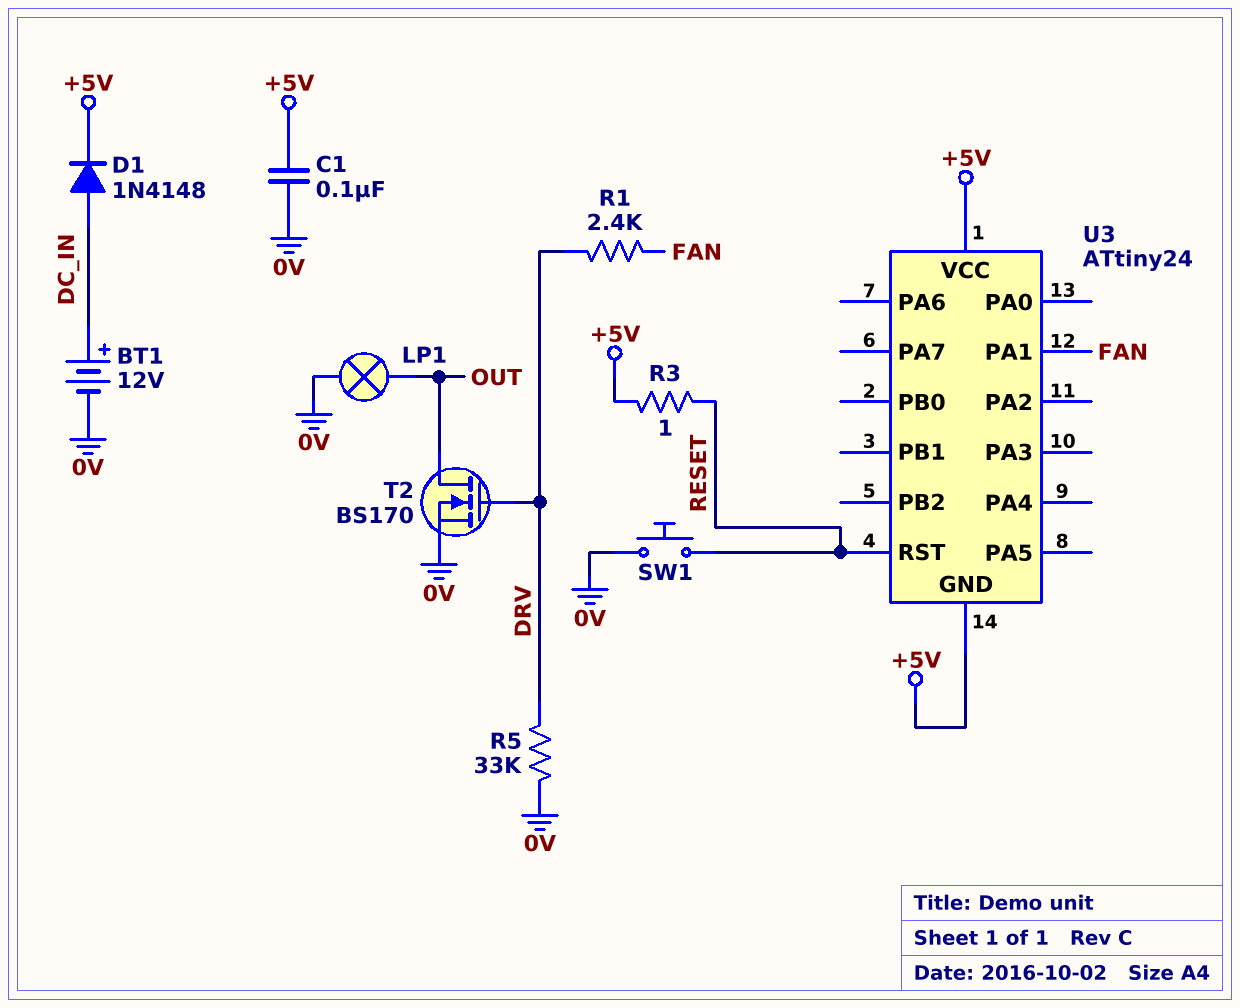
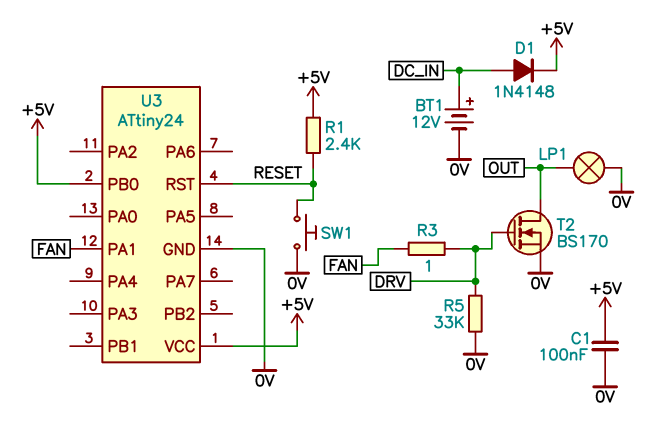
R1: 2.4k (DRV, FAN) -> 2.4k (+5V, RESET)
R3: 1 (+5V, RESET) -> 1 (DRV, FAN)
U3 pin GND: +5V -> 0V
U3 pin PB0: none -> +5V

